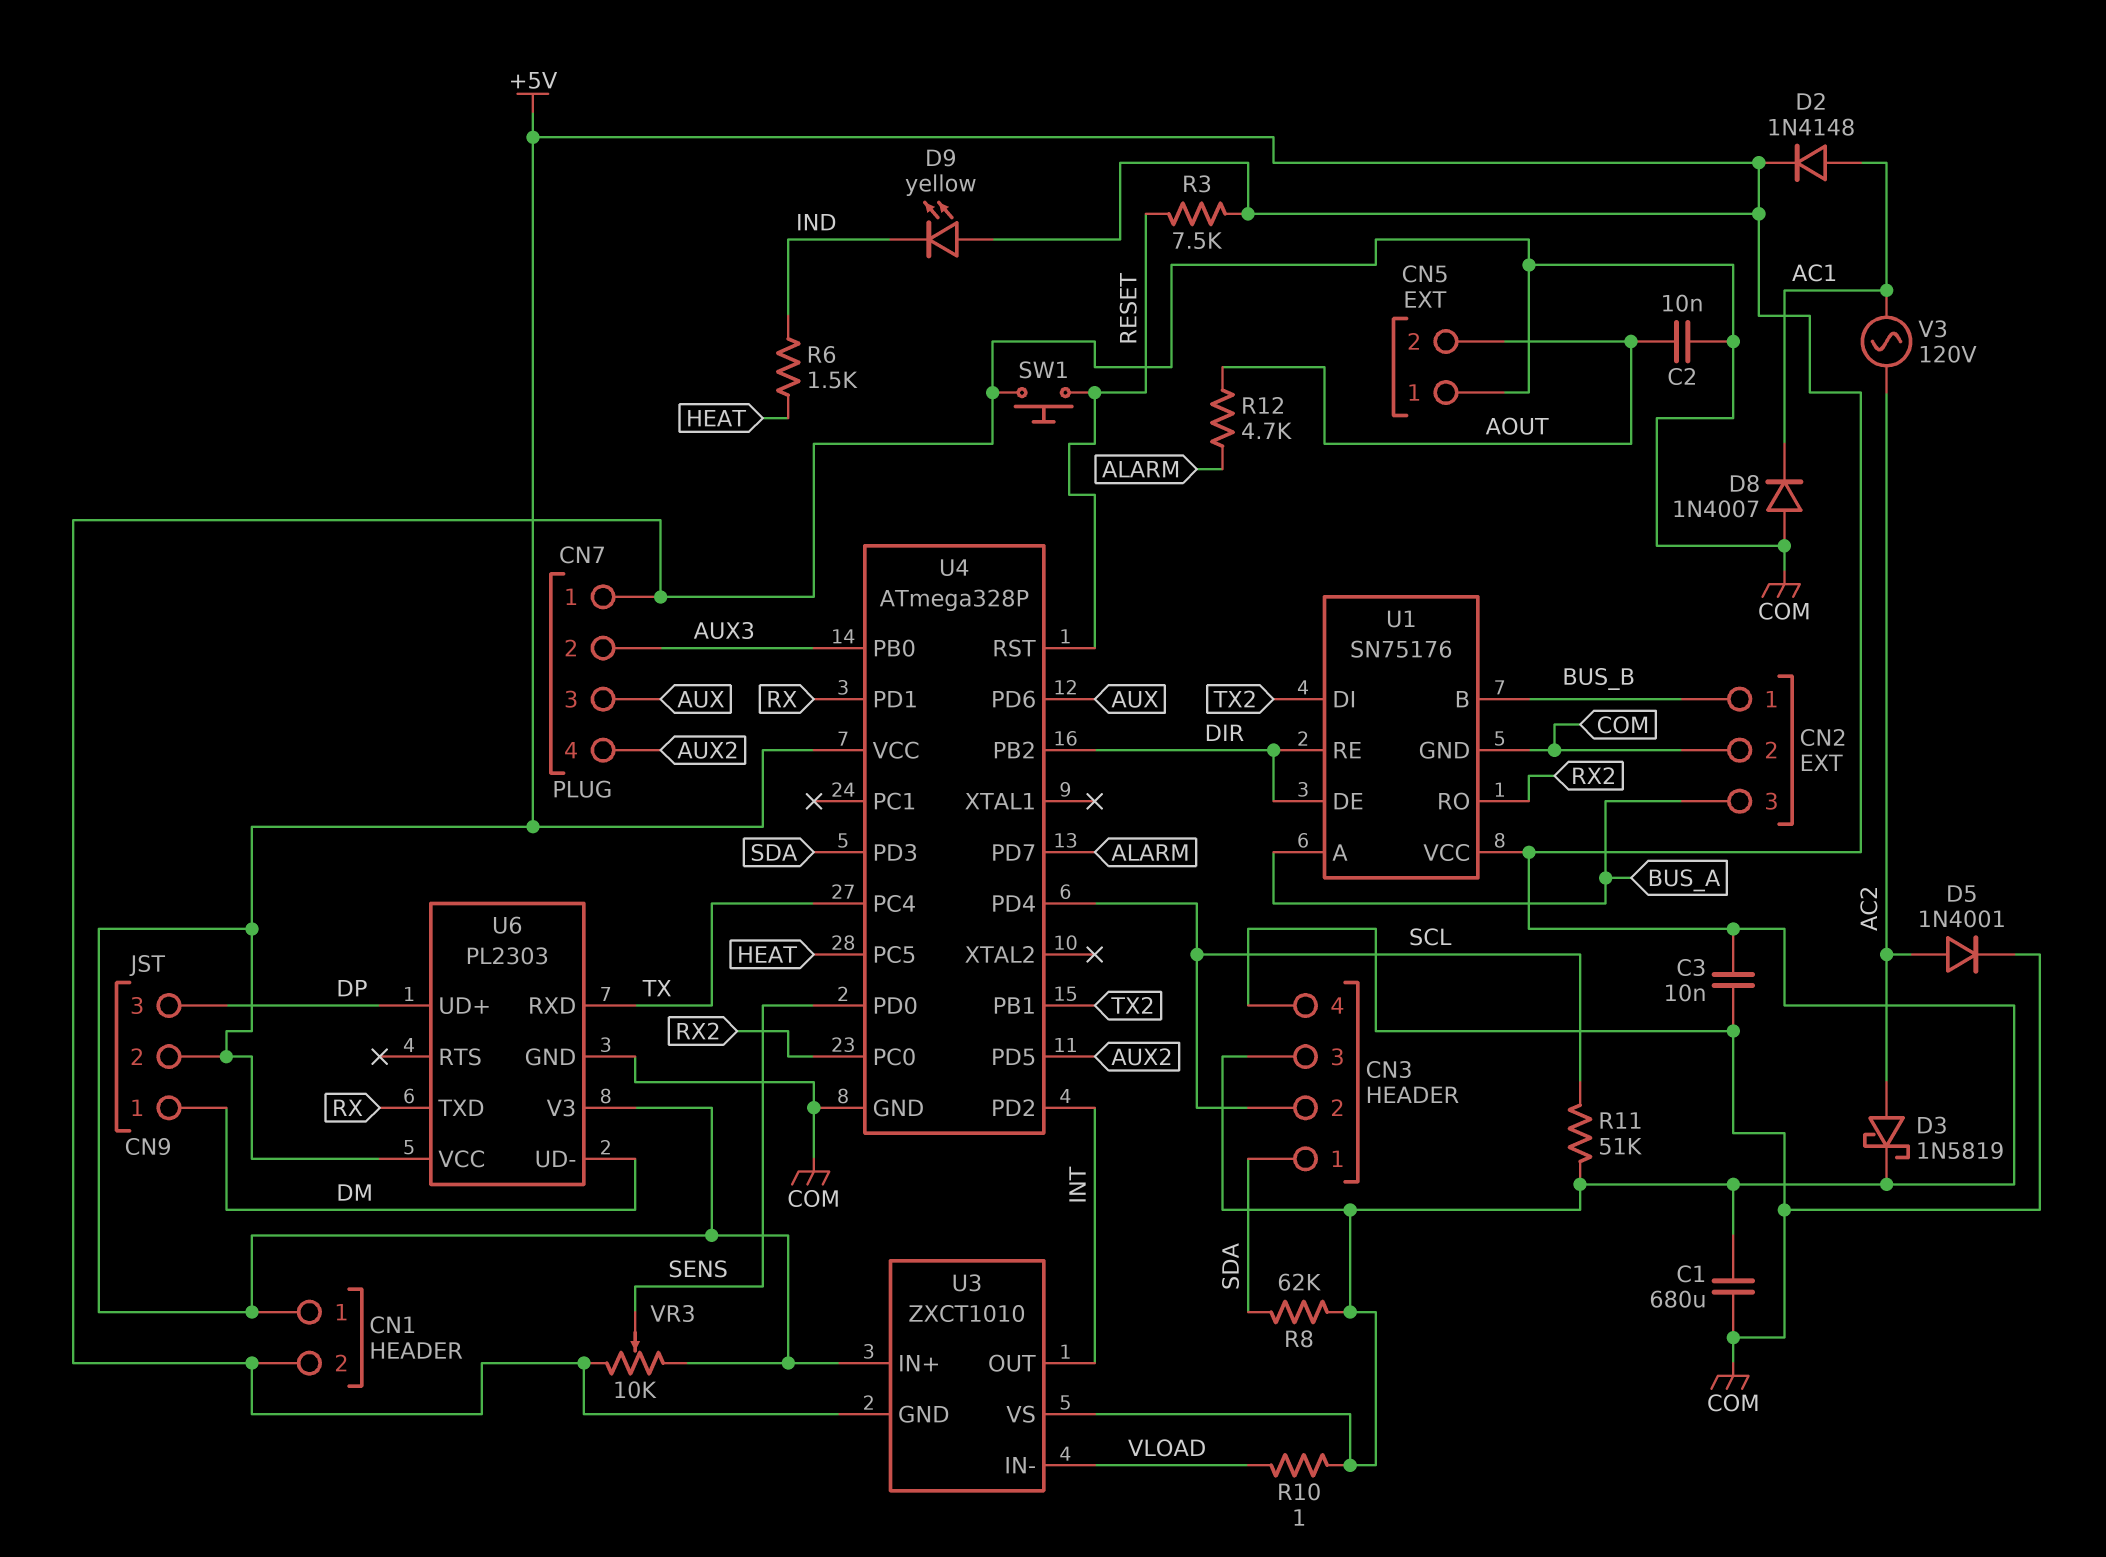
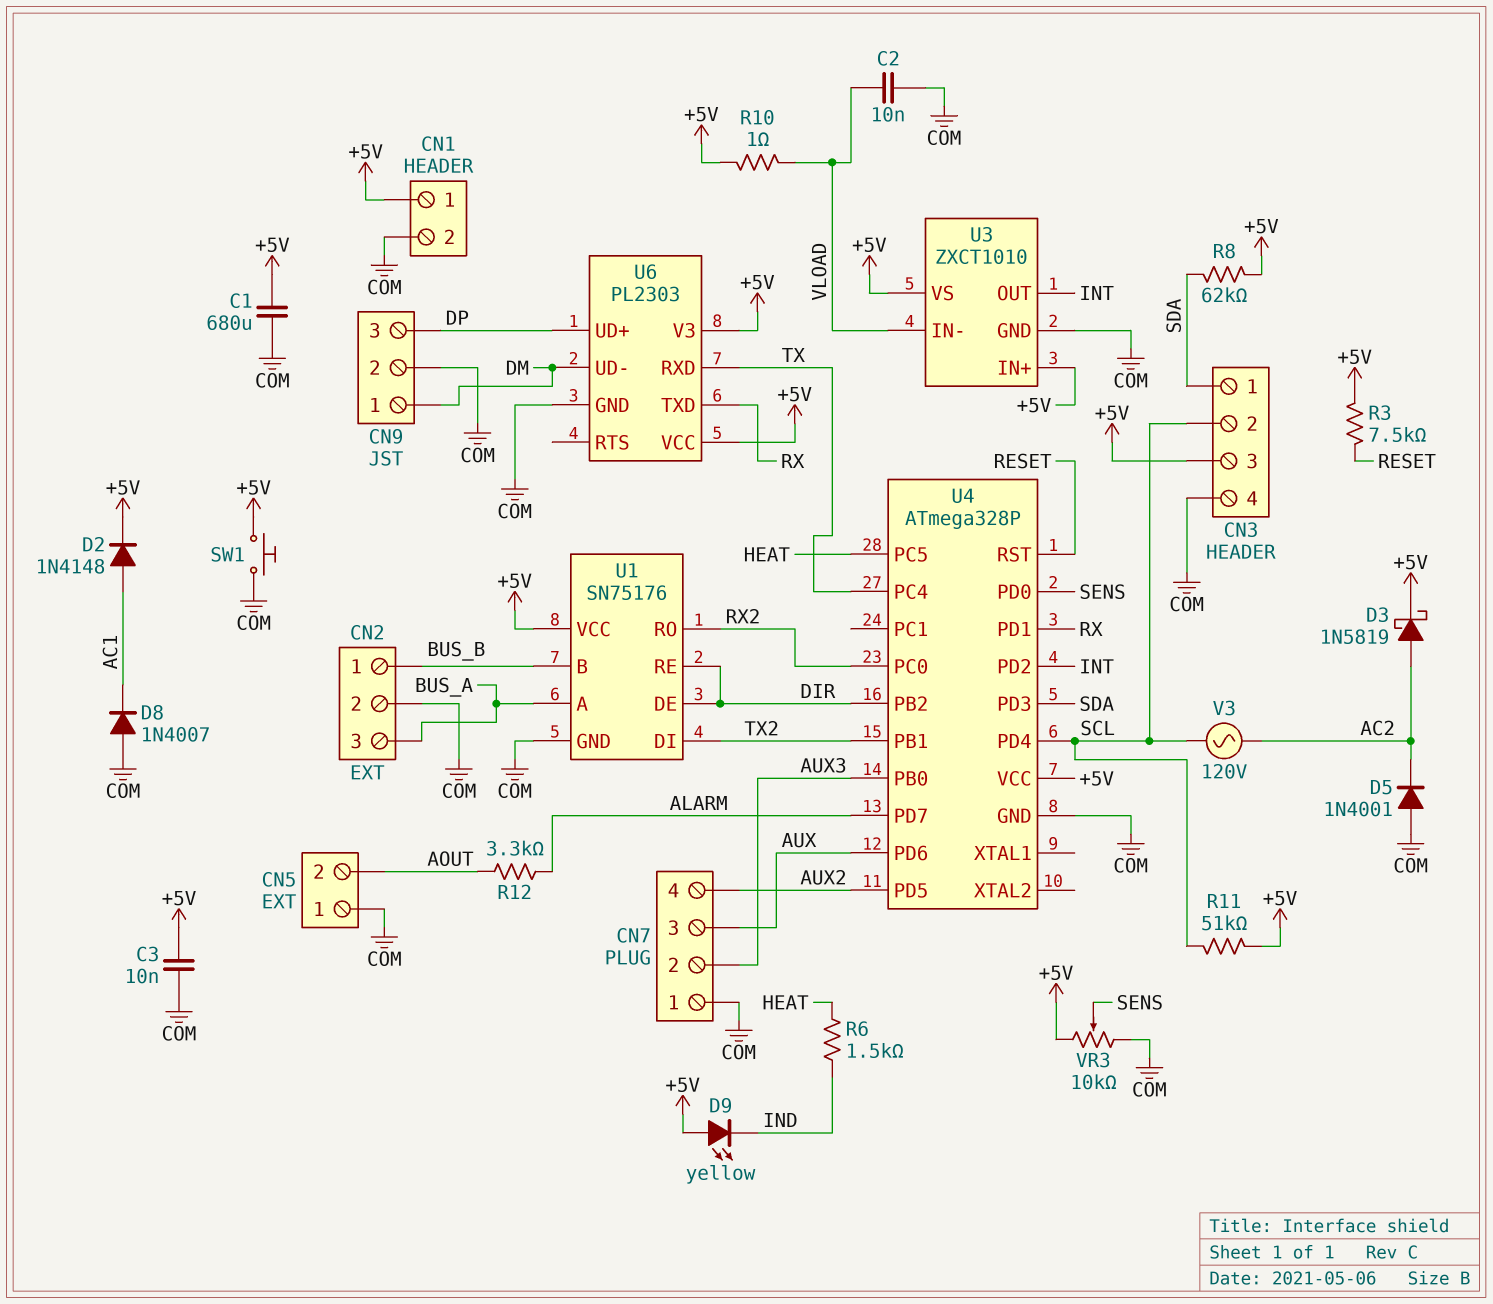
C2: 10nF (AOUT, COM) -> 10nF (COM, VLOAD)
CN9 pin 2: +5V -> COM
D5: diode 1N4001 (A AC2, K COM) -> diode 1N4001 (A COM, K AC2)
R12: 4.7k (ALARM, AOUT) -> 3.3k (ALARM, AOUT)
SW1: button (COM, RESET) -> button (+5V, COM)
V3: AC 120V (AC1, AC2) -> AC 120V (AC2, SCL)

